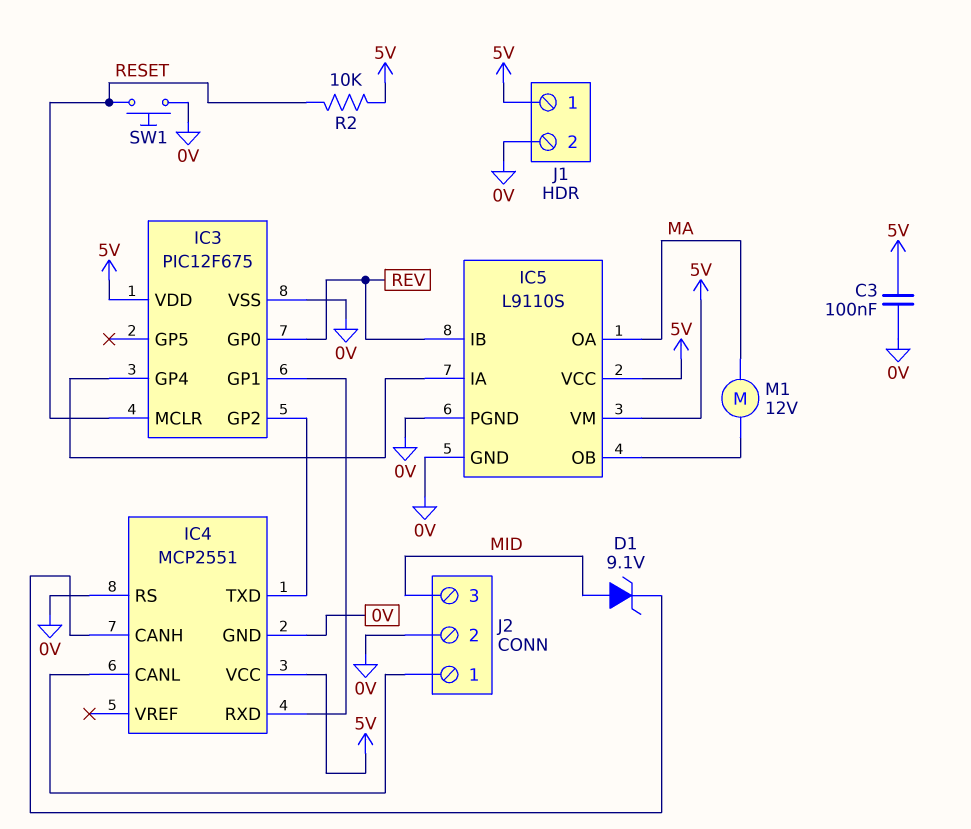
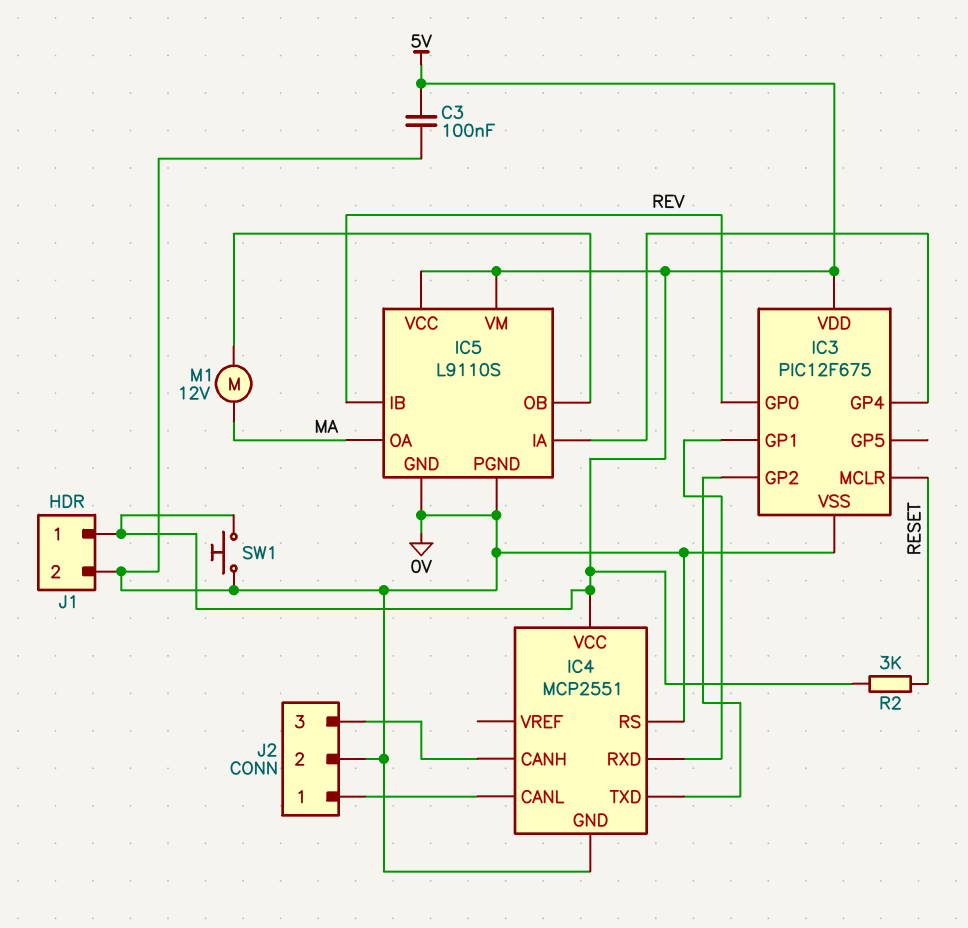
D1: zener 9.1V (A MID, K IC4/CANH) -> none
J2 pin 3: MID -> IC4/CANH
R2: 10k (5V, RESET) -> 3k (5V, RESET)
SW1: button (0V, RESET) -> button (0V, 5V)

